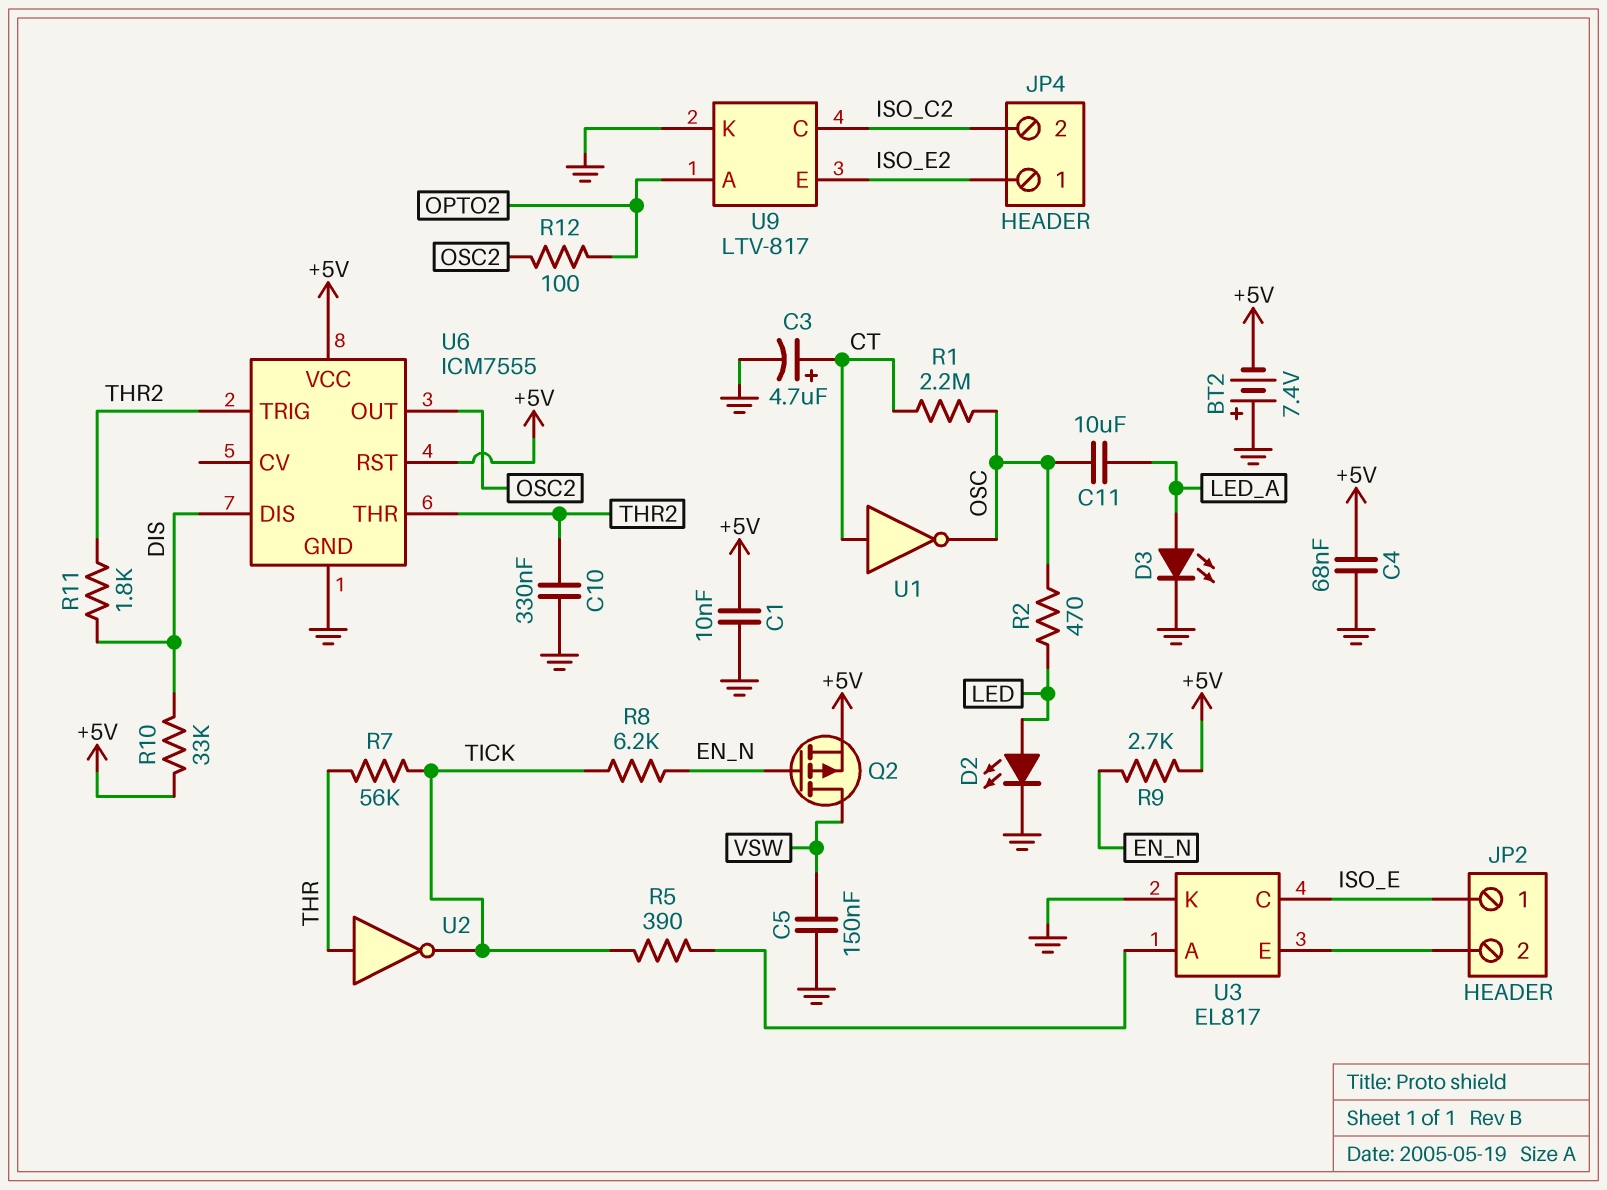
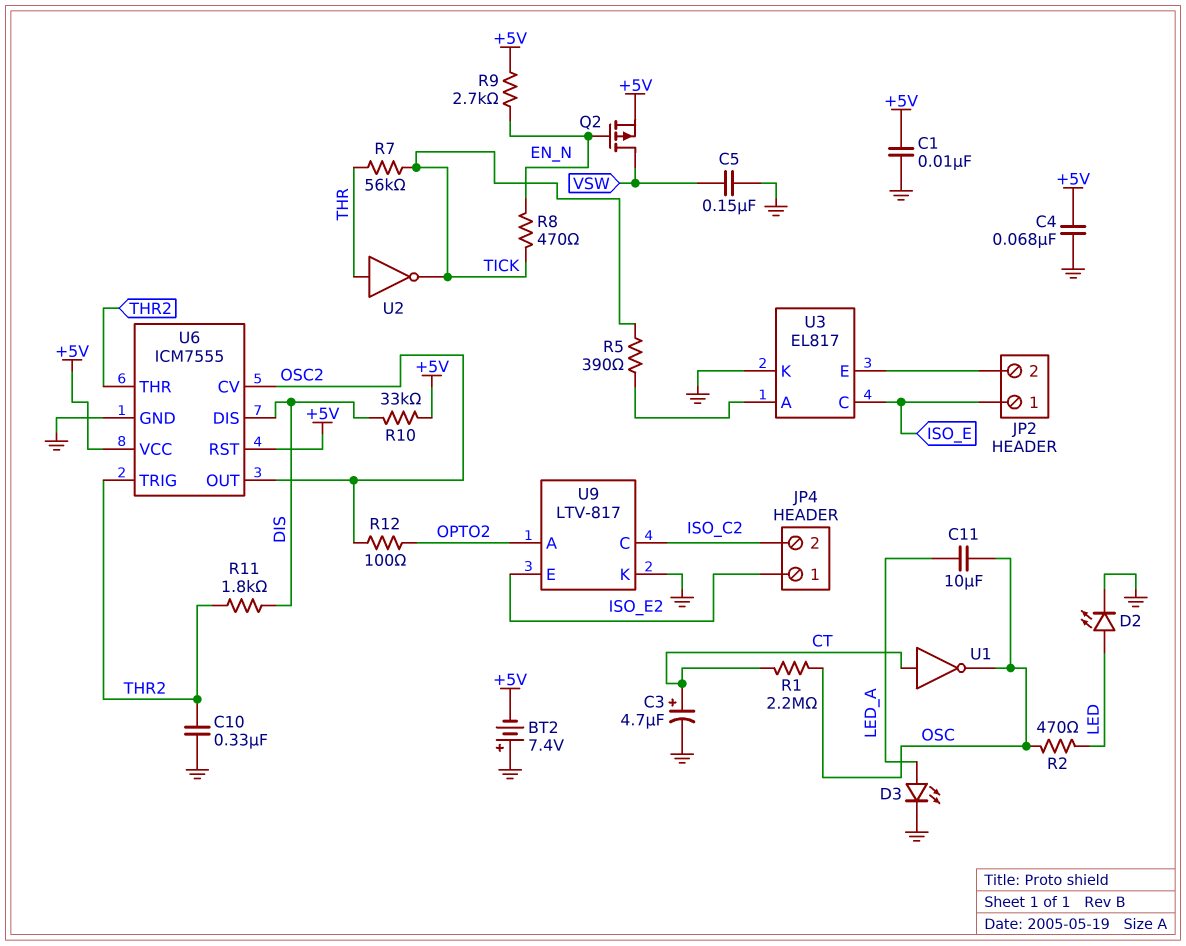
R8: 6.2k (EN_N, TICK) -> 470 (EN_N, TICK)
U6 pin CV: none -> OSC2

